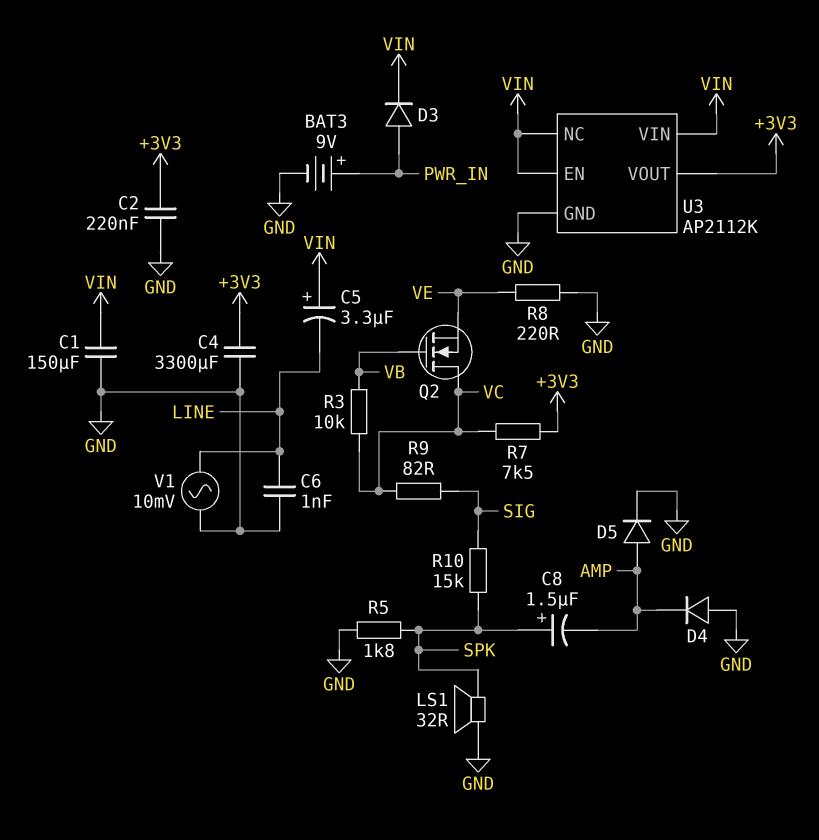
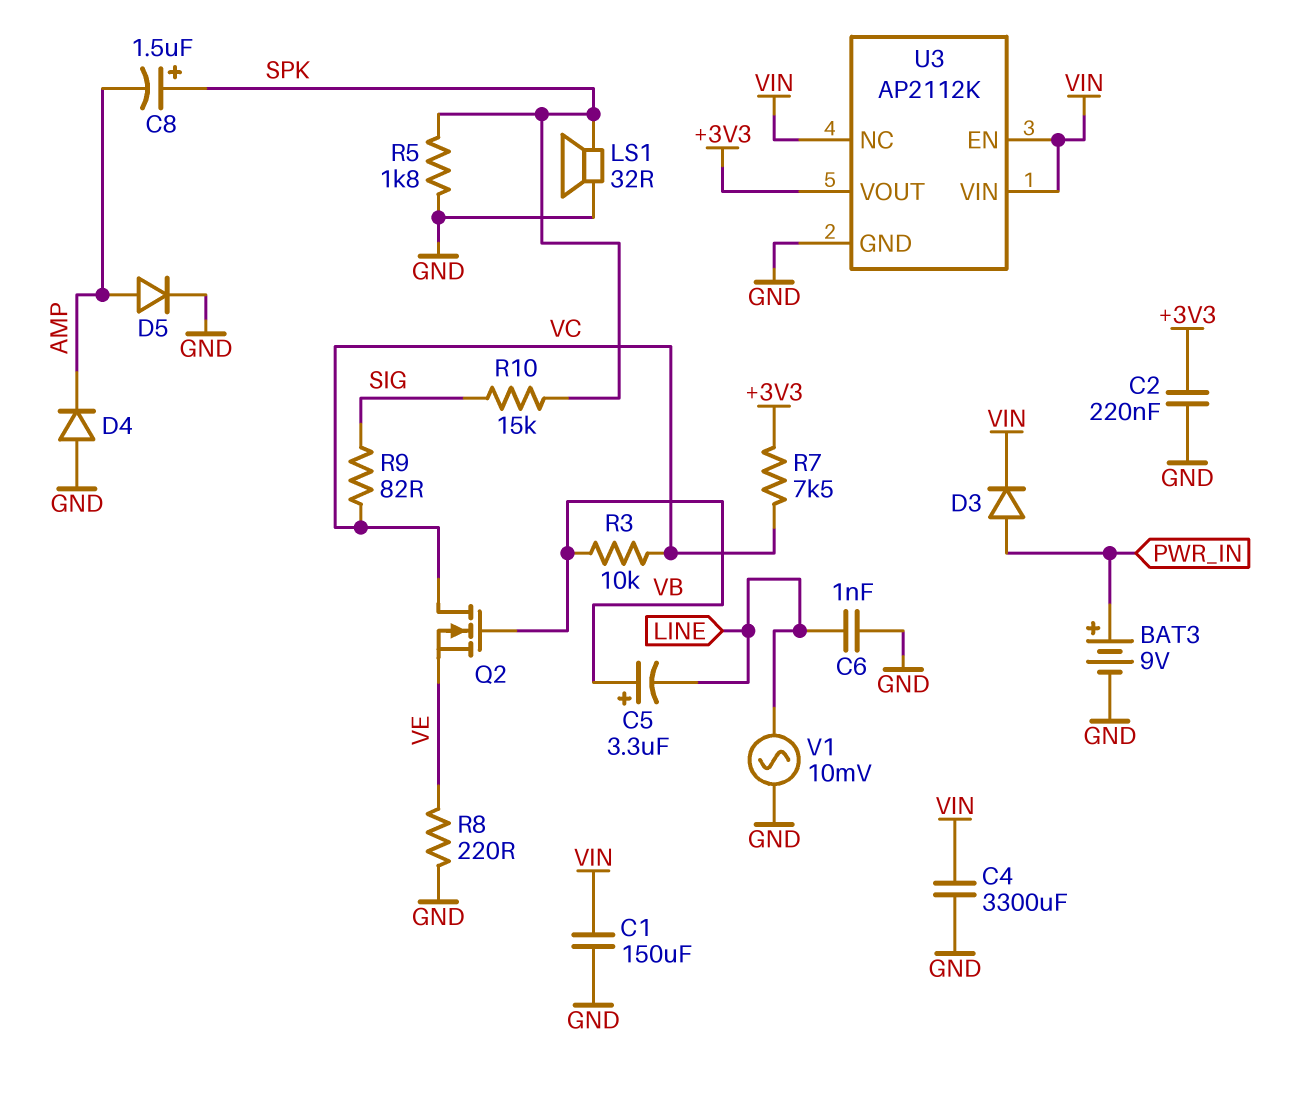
C4: 3300uF (+3V3, GND) -> 3300uF (GND, VIN)
C5: 3.3uF (plus VIN, minus LINE) -> 3.3uF (plus VB, minus LINE)

